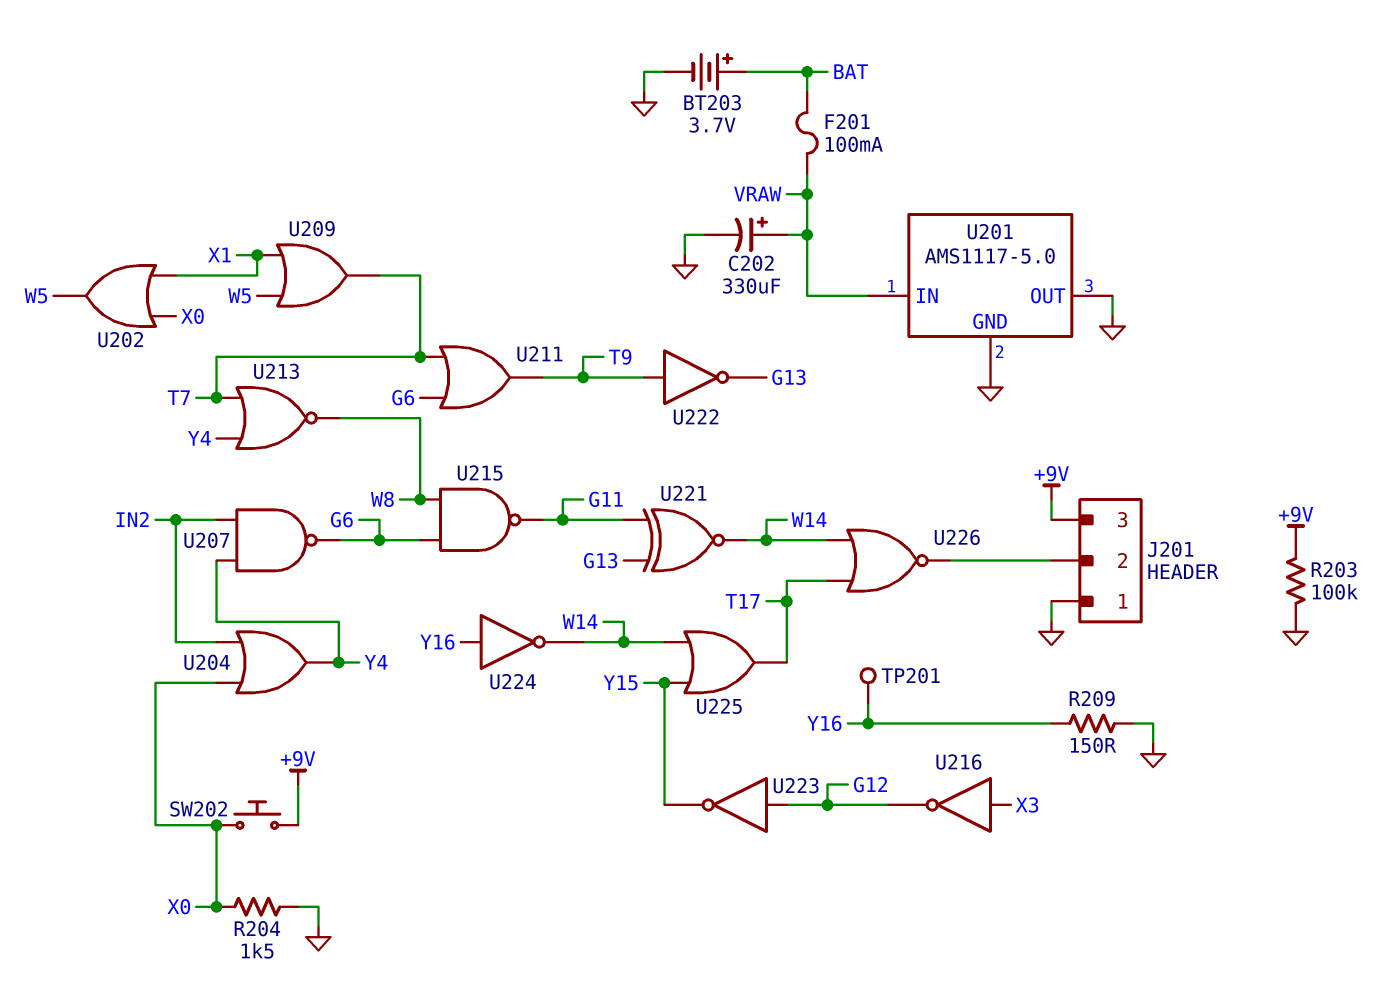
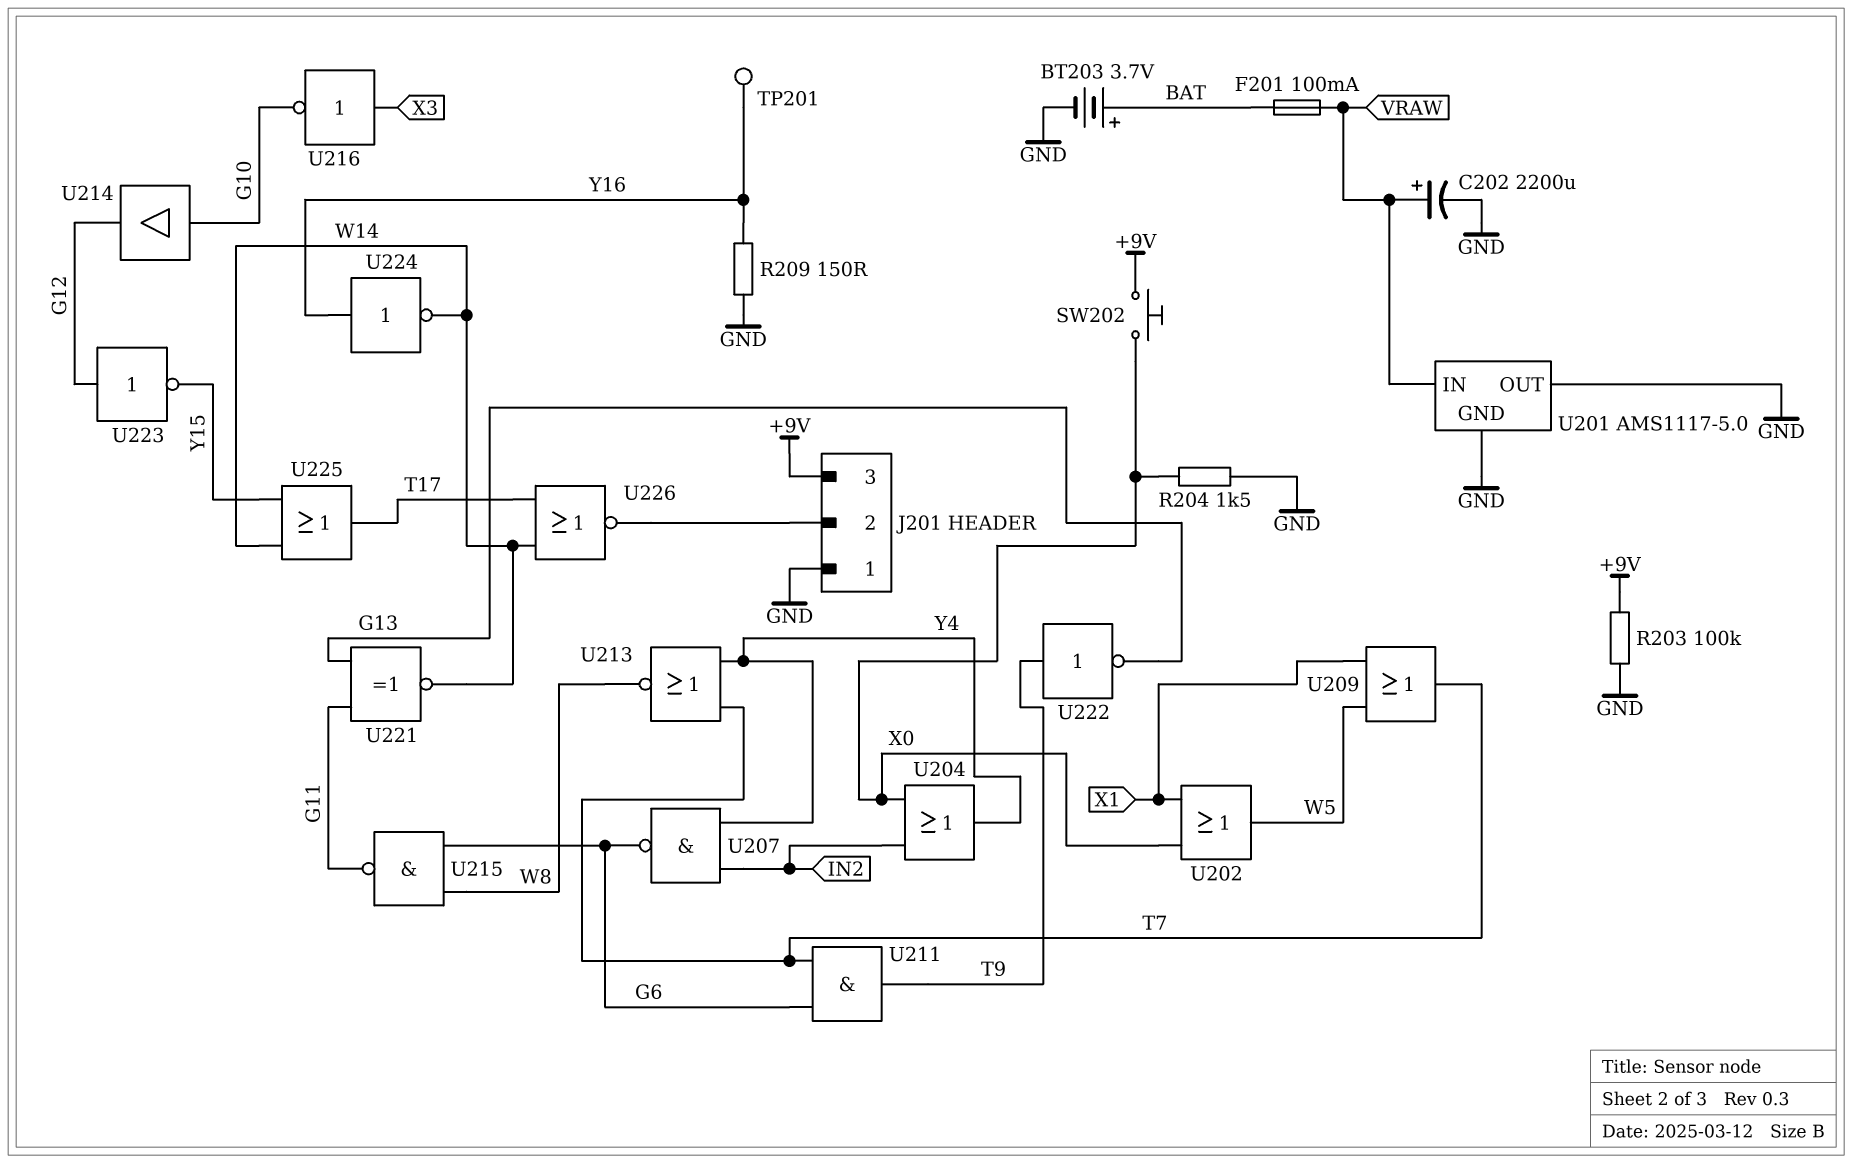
C202: 330uF (plus VRAW, minus GND) -> 2200uF (plus VRAW, minus GND)
U211: OR (in G6, in T7, out T9) -> AND (in G6, in T7, out T9)
U214: none -> buffer (in G10, out G12)
U216: NOT (in X3, out G12) -> NOT (in X3, out G10)

